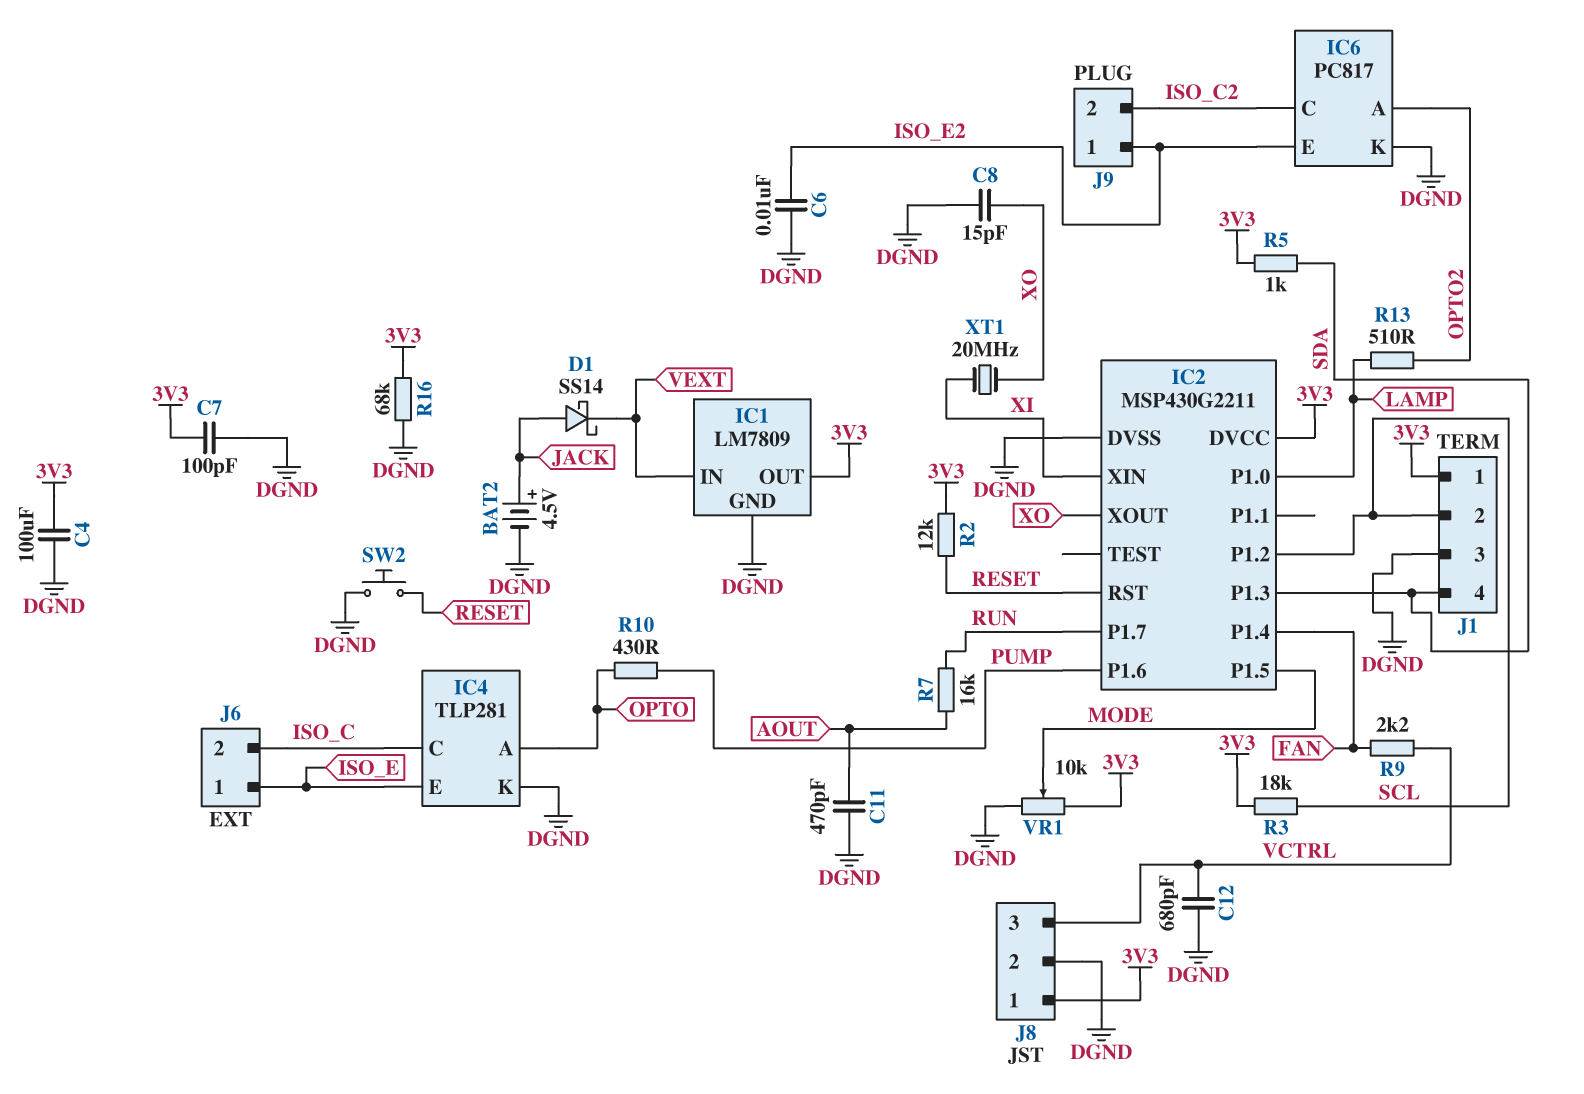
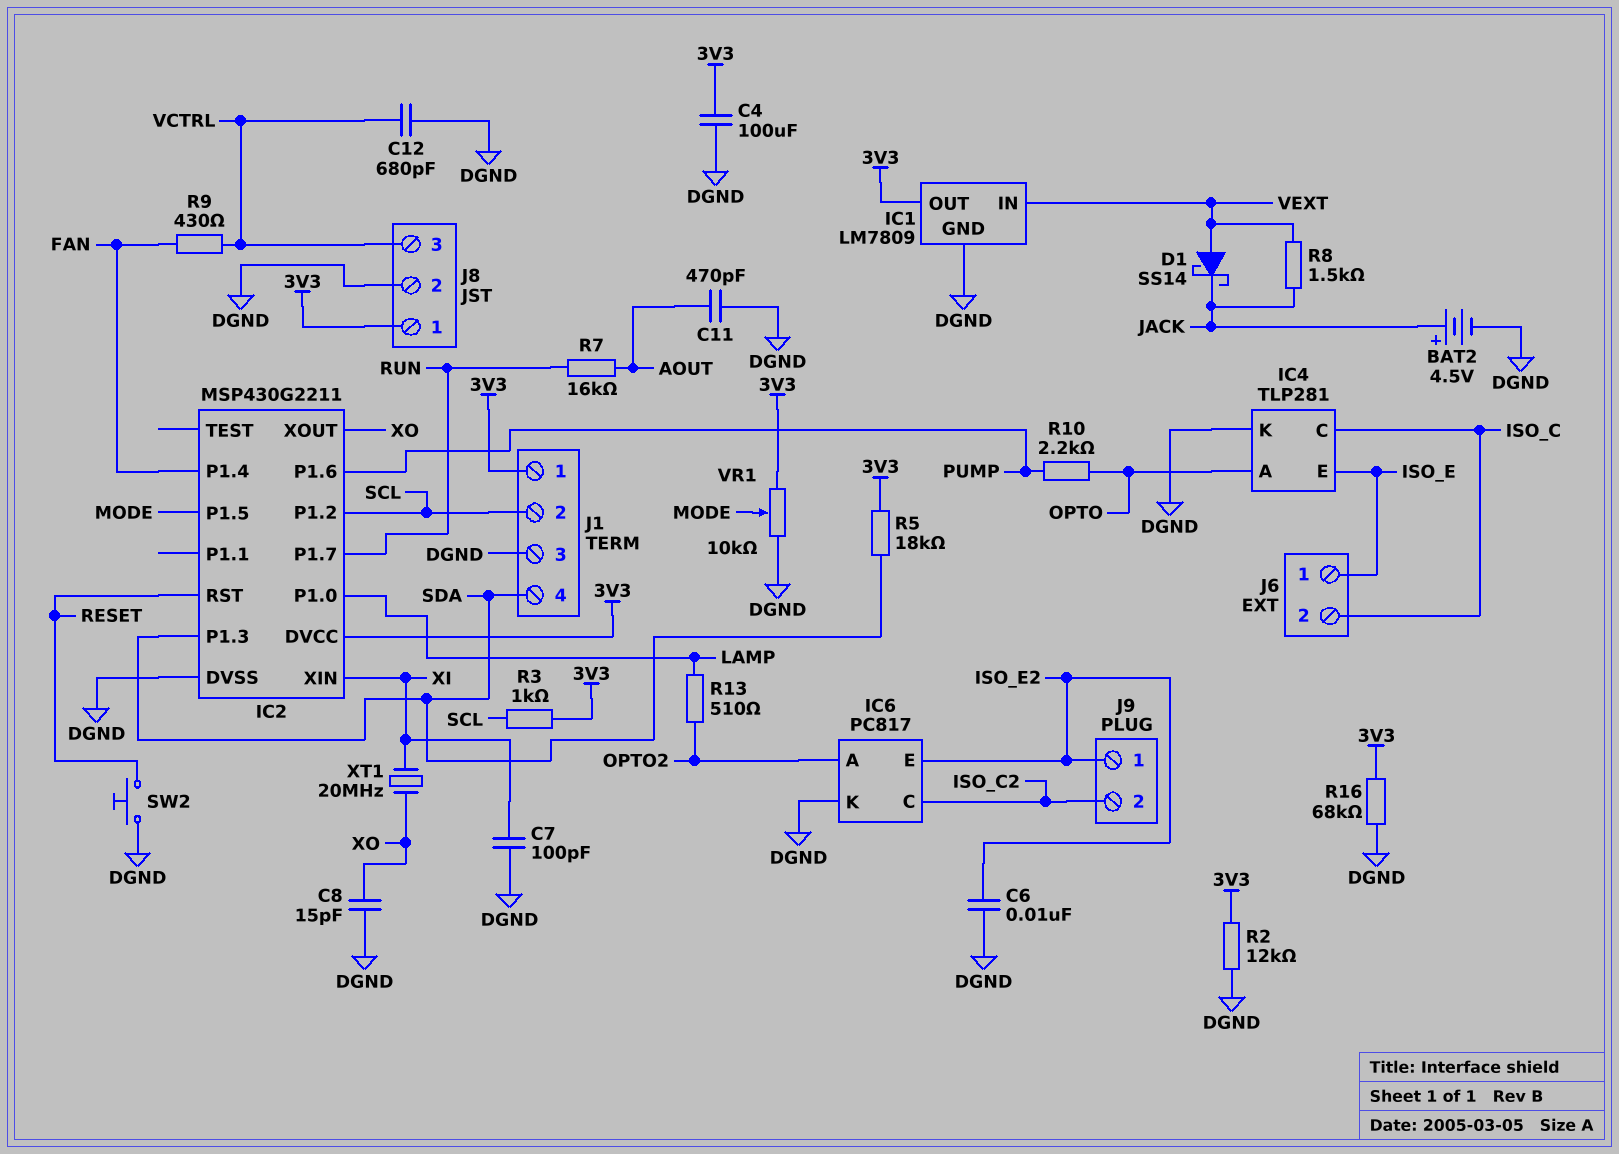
C7: 100pF (3V3, DGND) -> 100pF (DGND, XI)
D1: schottky SS14 (A JACK, K VEXT) -> schottky SS14 (A VEXT, K JACK)
R2: 12k (3V3, RESET) -> 12k (3V3, DGND)
R3: 18k (3V3, SCL) -> 1k (3V3, SCL)
R5: 1k (3V3, SDA) -> 18k (3V3, SDA)
R8: none -> 1.5k (JACK, VEXT)
R9: 2.2k (FAN, VCTRL) -> 430 (FAN, VCTRL)
R10: 430 (OPTO, PUMP) -> 2.2k (OPTO, PUMP)

